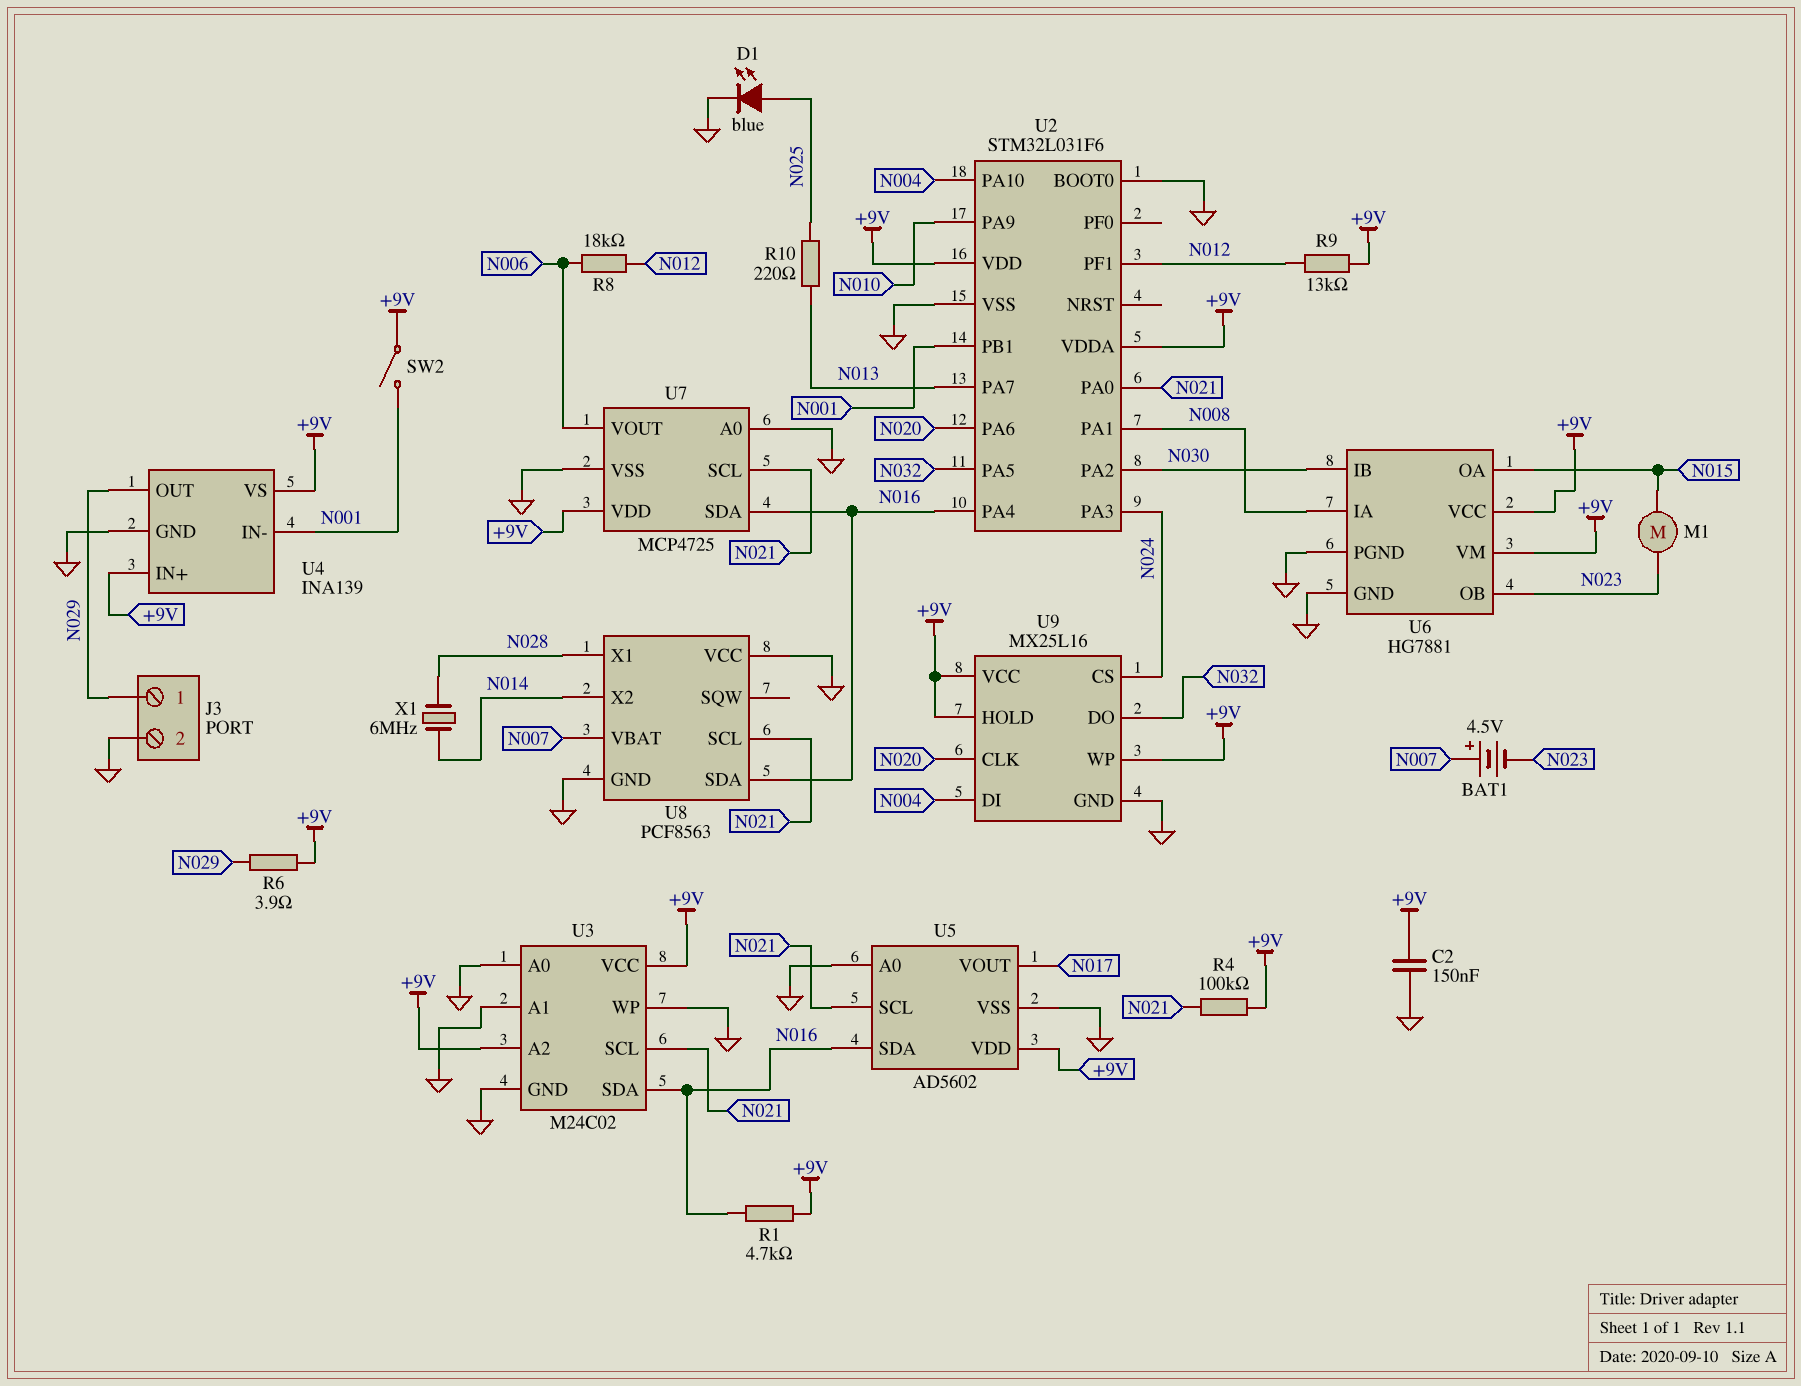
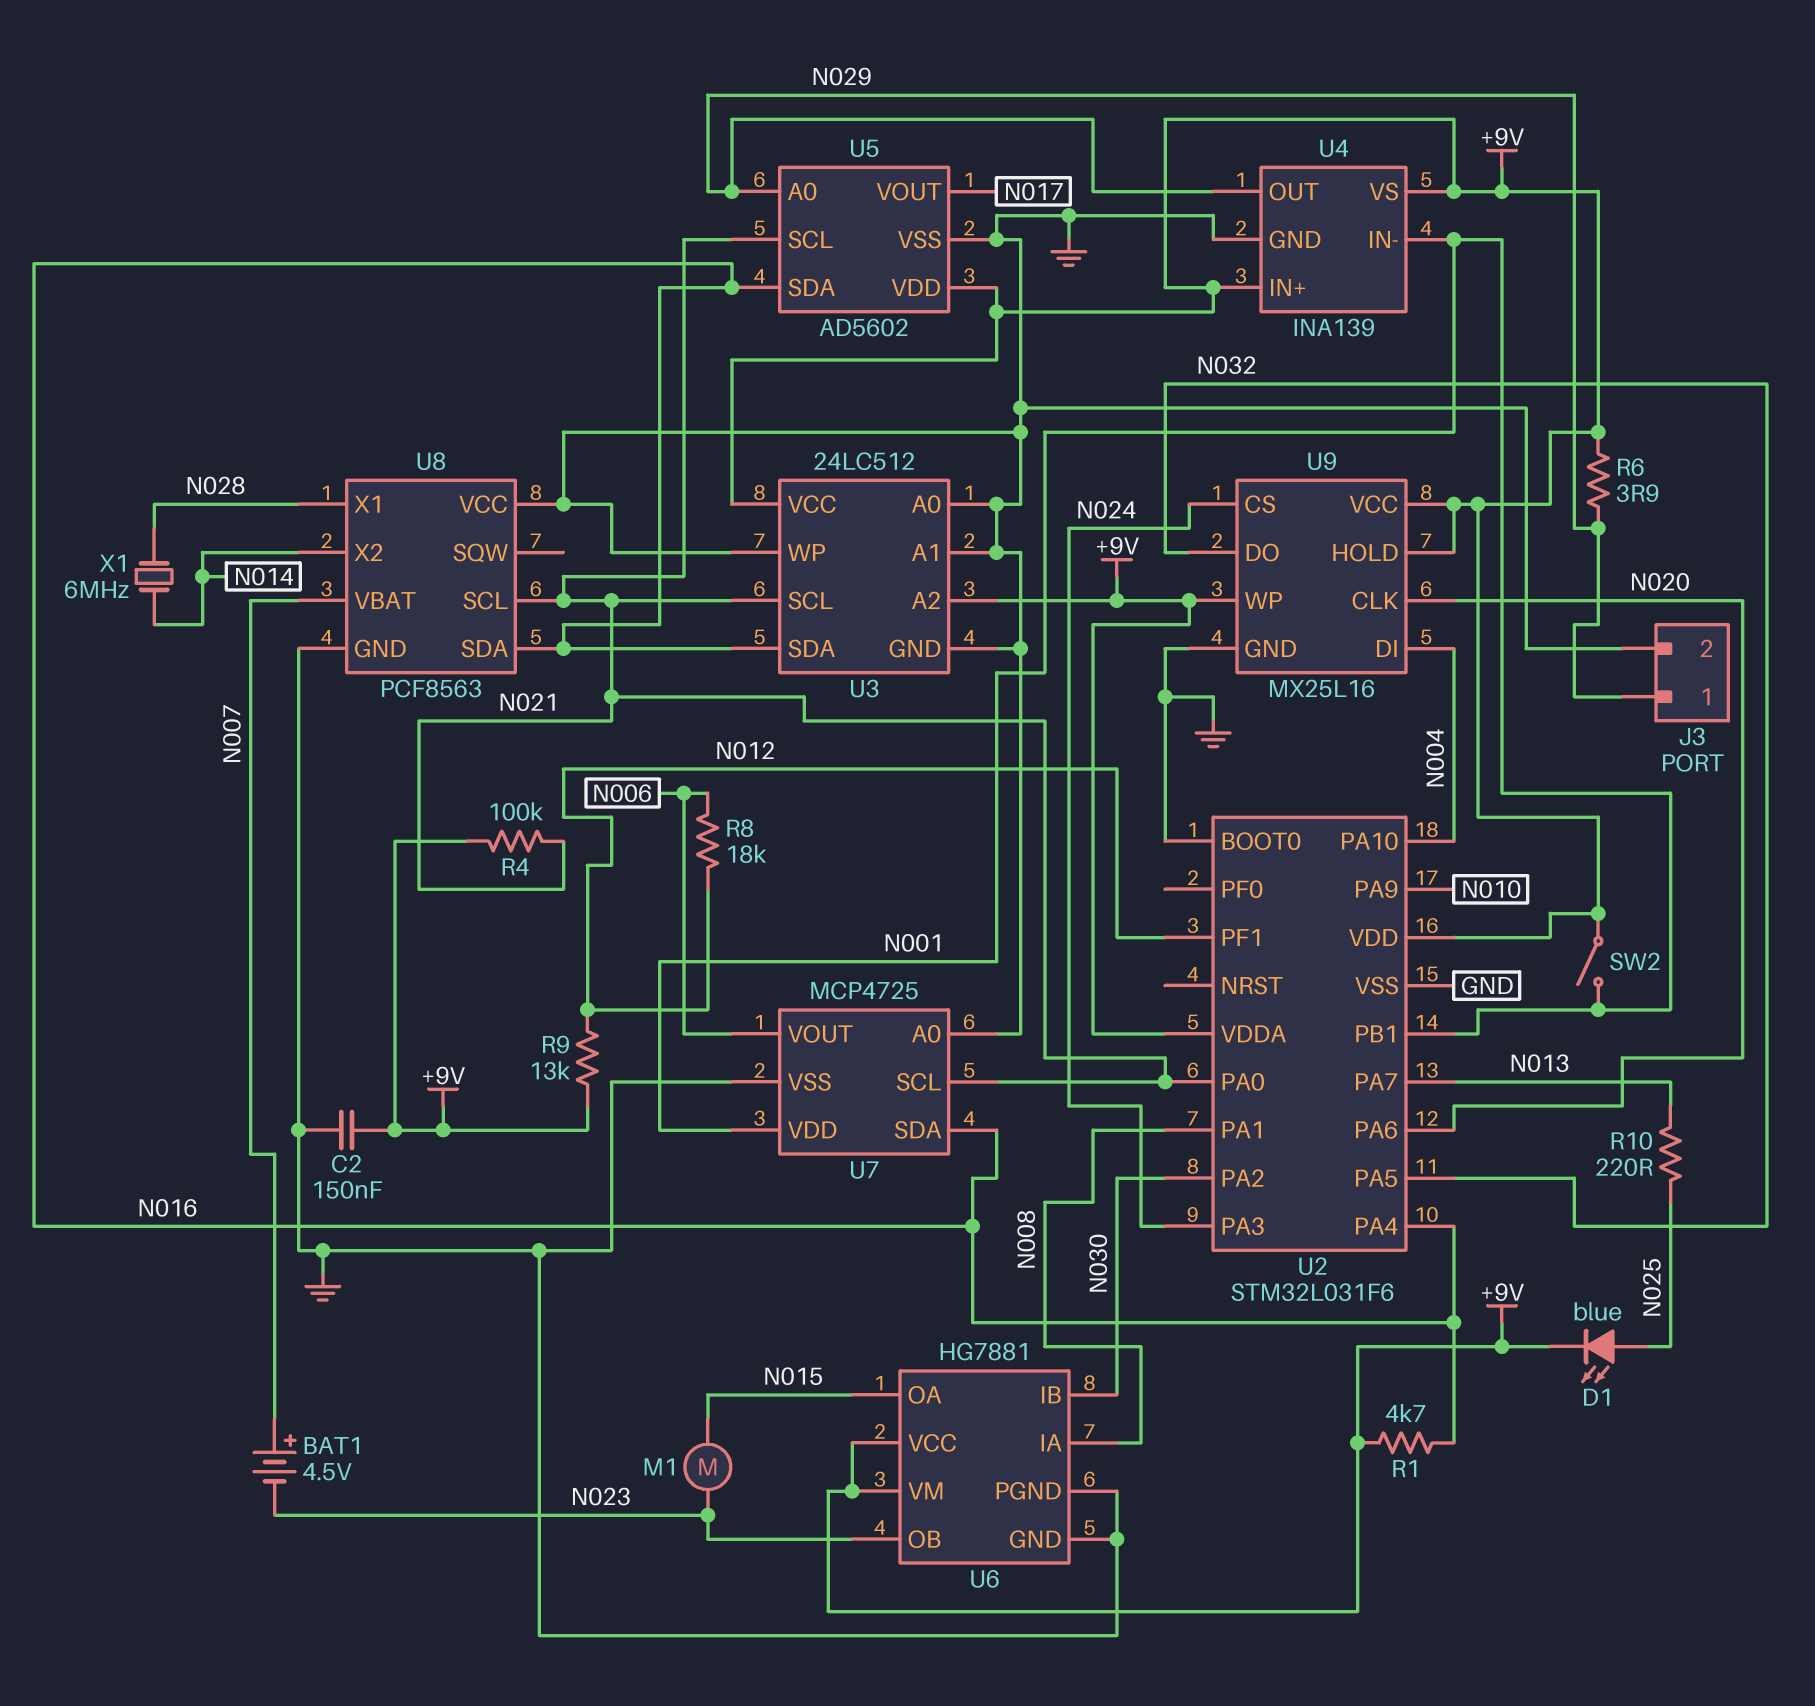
D1: LED blue (A N025, K GND) -> LED blue (A N025, K +9V)
U3: M24C02 -> 24LC512
U5 pin A0: GND -> N029
U7 pin VDD: +9V -> N001

